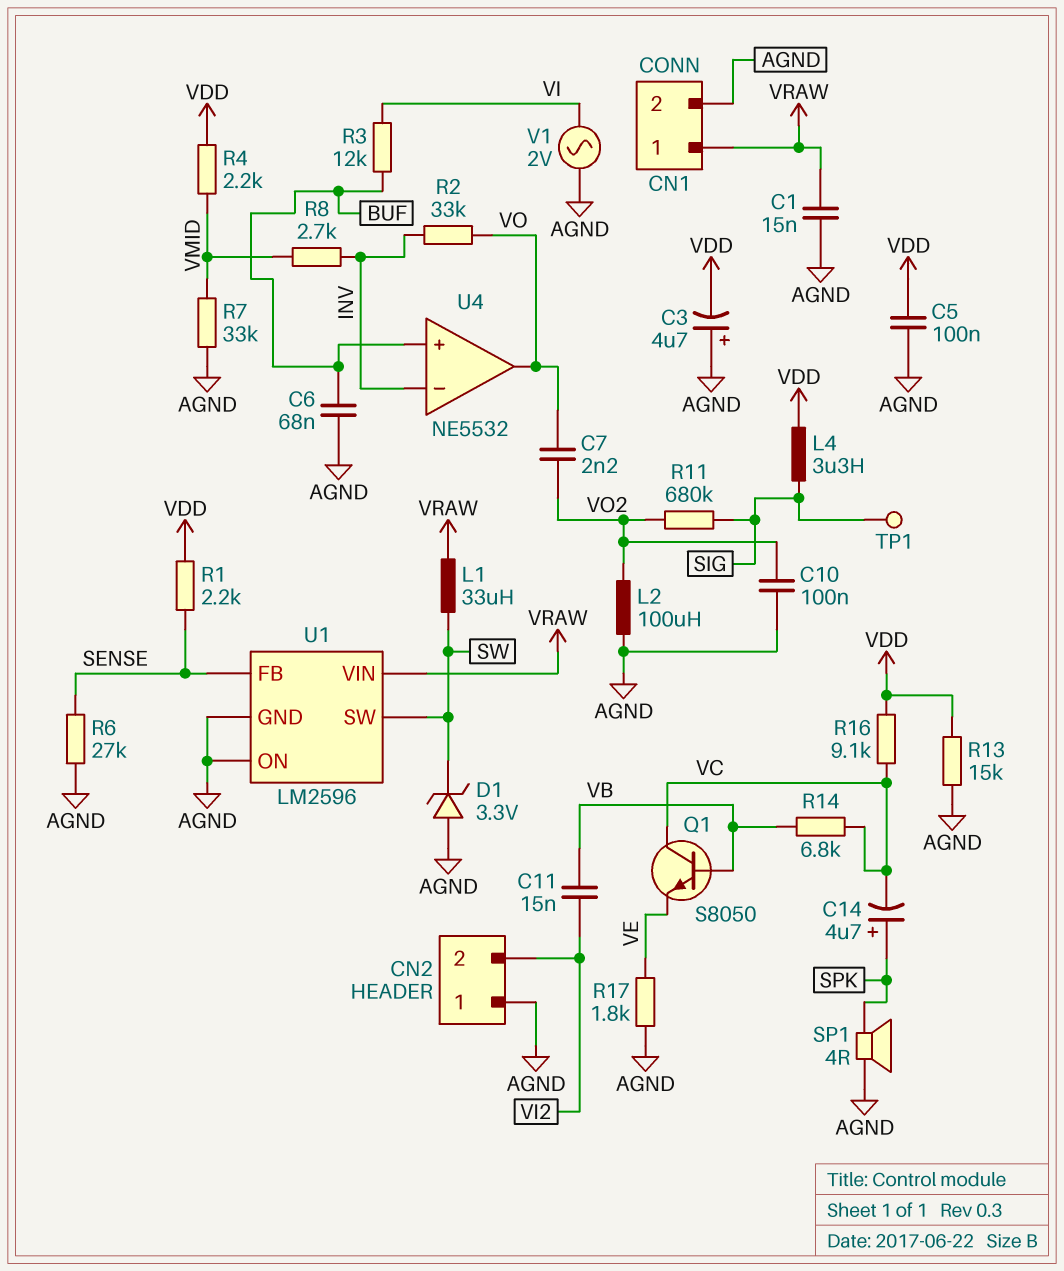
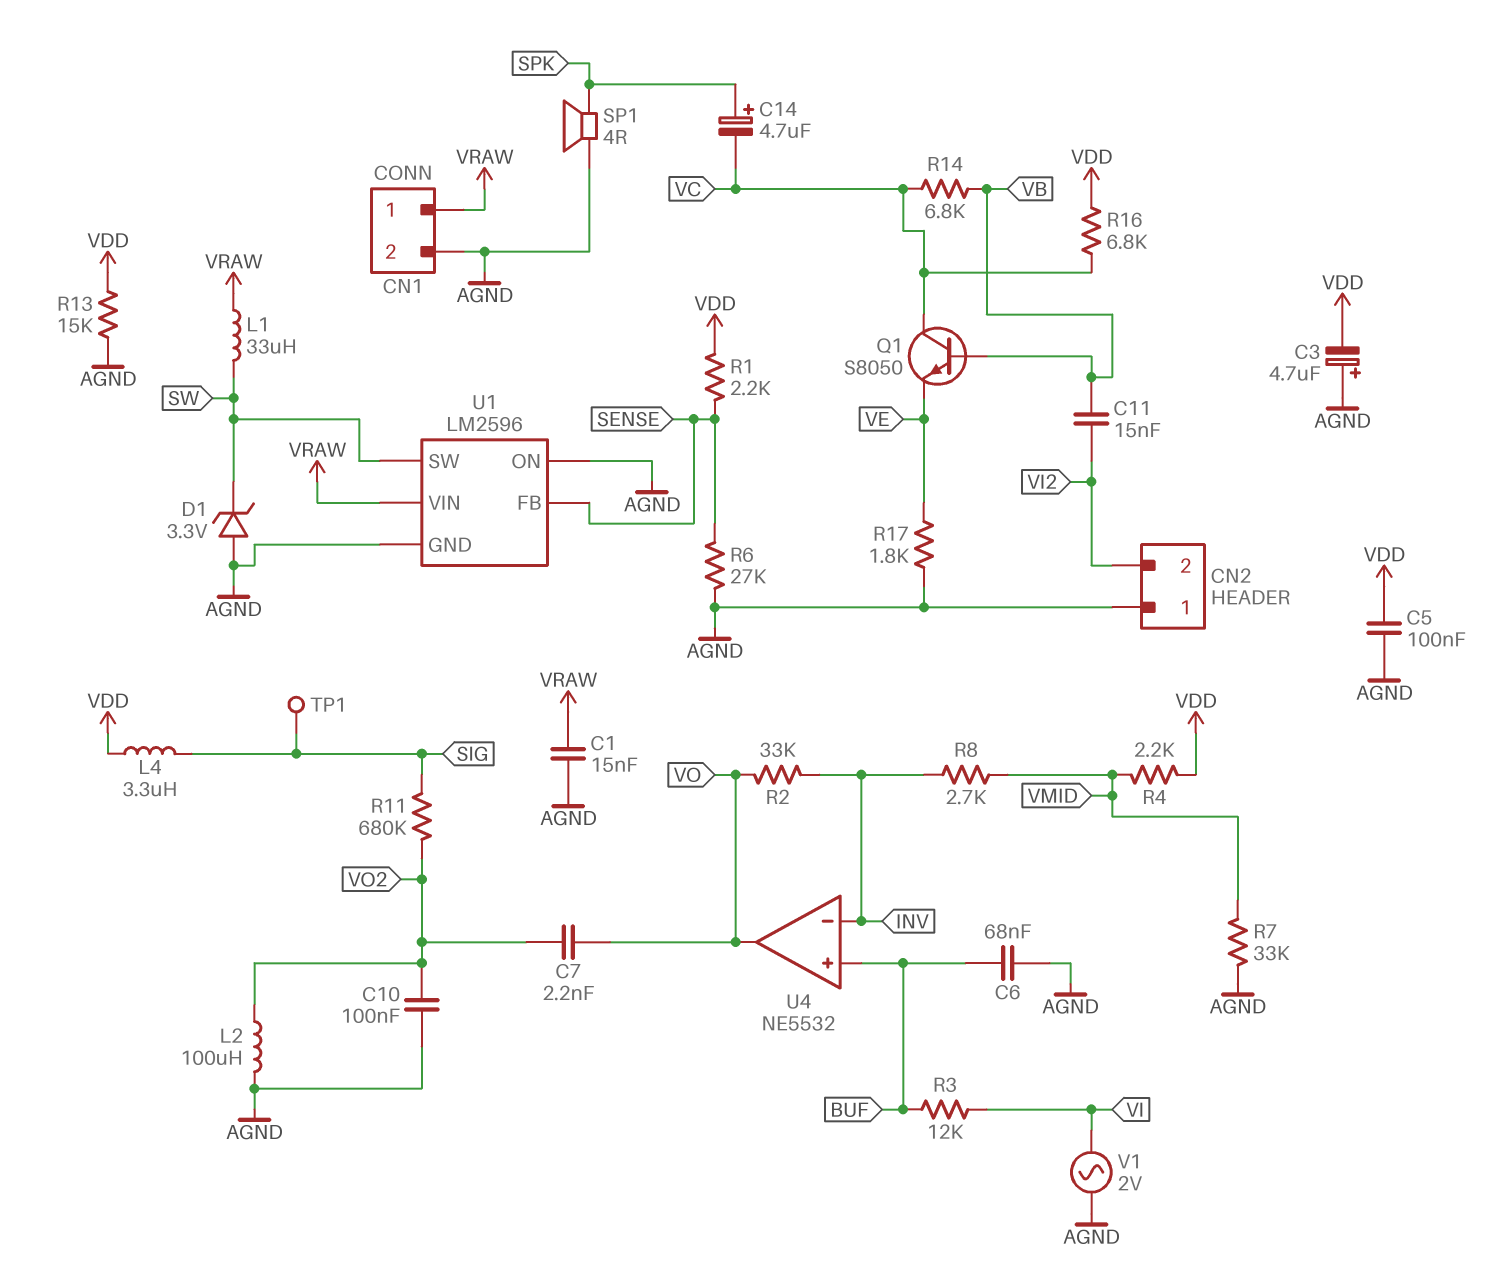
R16: 9.1k (VC, VDD) -> 6.8k (VC, VDD)

